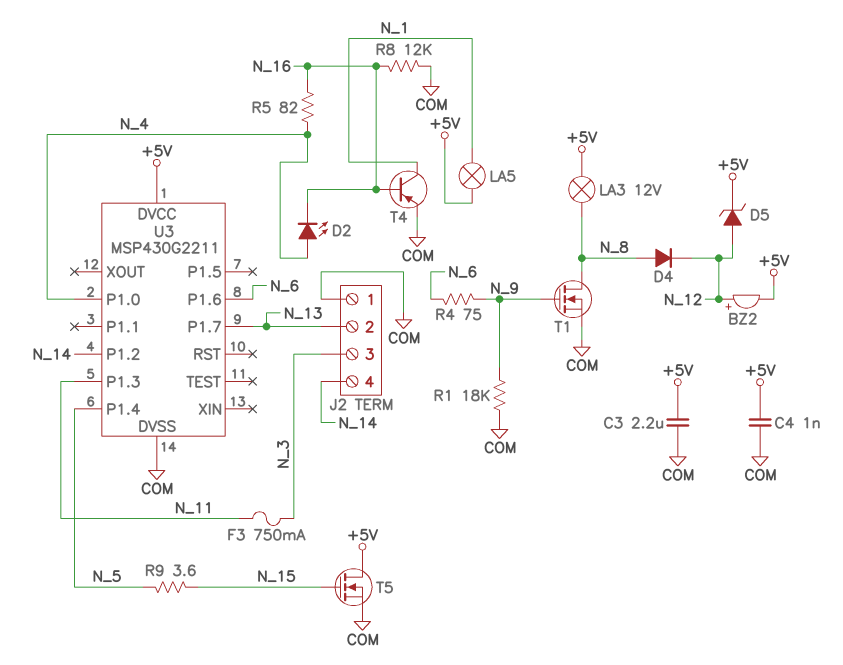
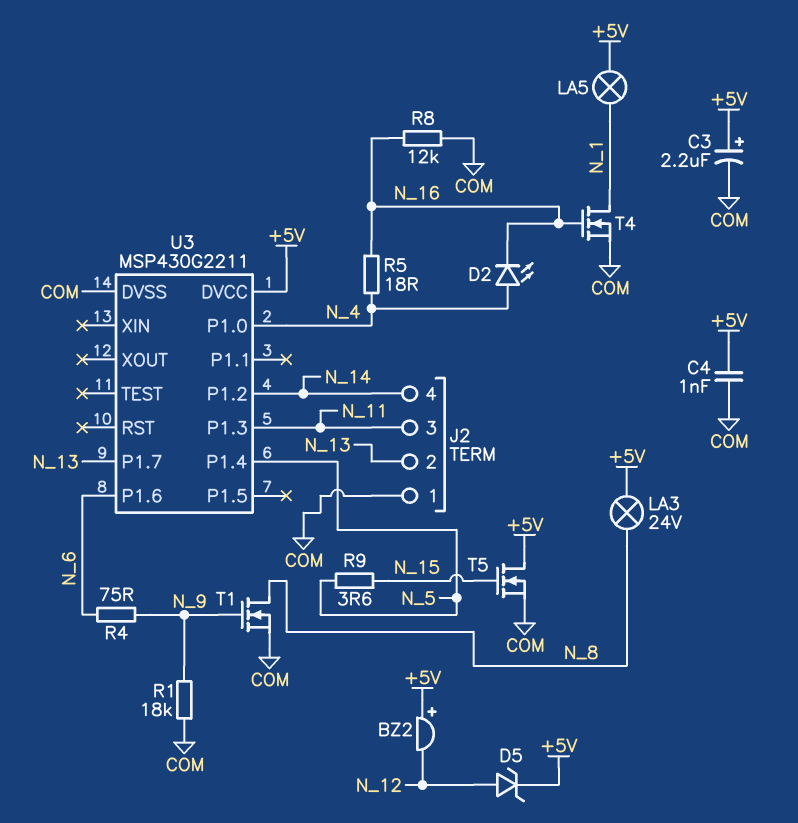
BZ2: buzzer (plus N_12, minus +5V) -> buzzer (plus +5V, minus N_12)
C3: 2.2uF (+5V, COM) -> 2.2uF (plus +5V, minus COM)
D4: diode (A N_8, K N_12) -> none
F3: 750mA (N_3, N_11) -> none
J2 pin 3: N_3 -> N_11
LA3: lamp 12V (+5V, N_8) -> lamp 24V (+5V, N_8)
R5: 82 (N_4, N_16) -> 18 (N_4, N_16)
T4: PNP (B N_16, C N_1, E COM) -> NMOS (G N_16, D N_1, S COM)

